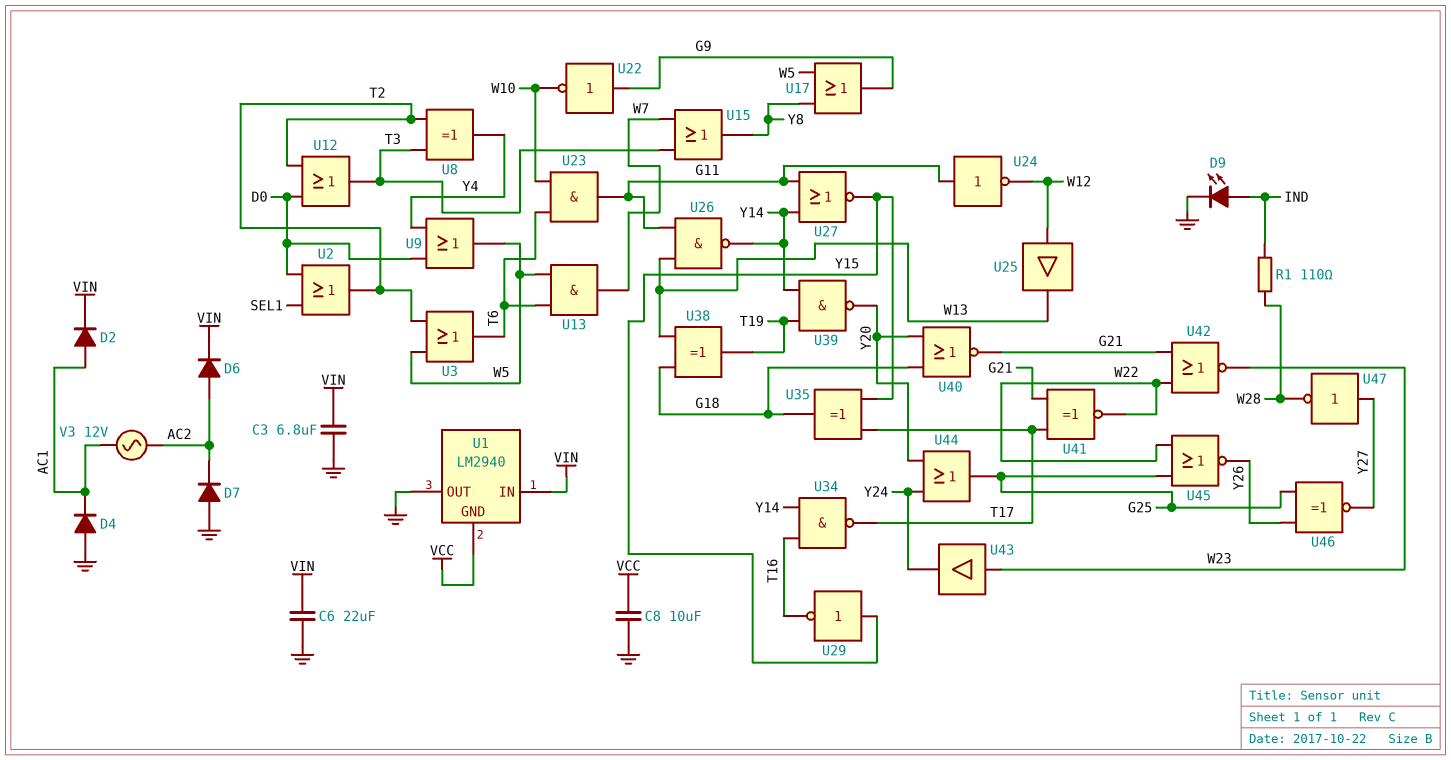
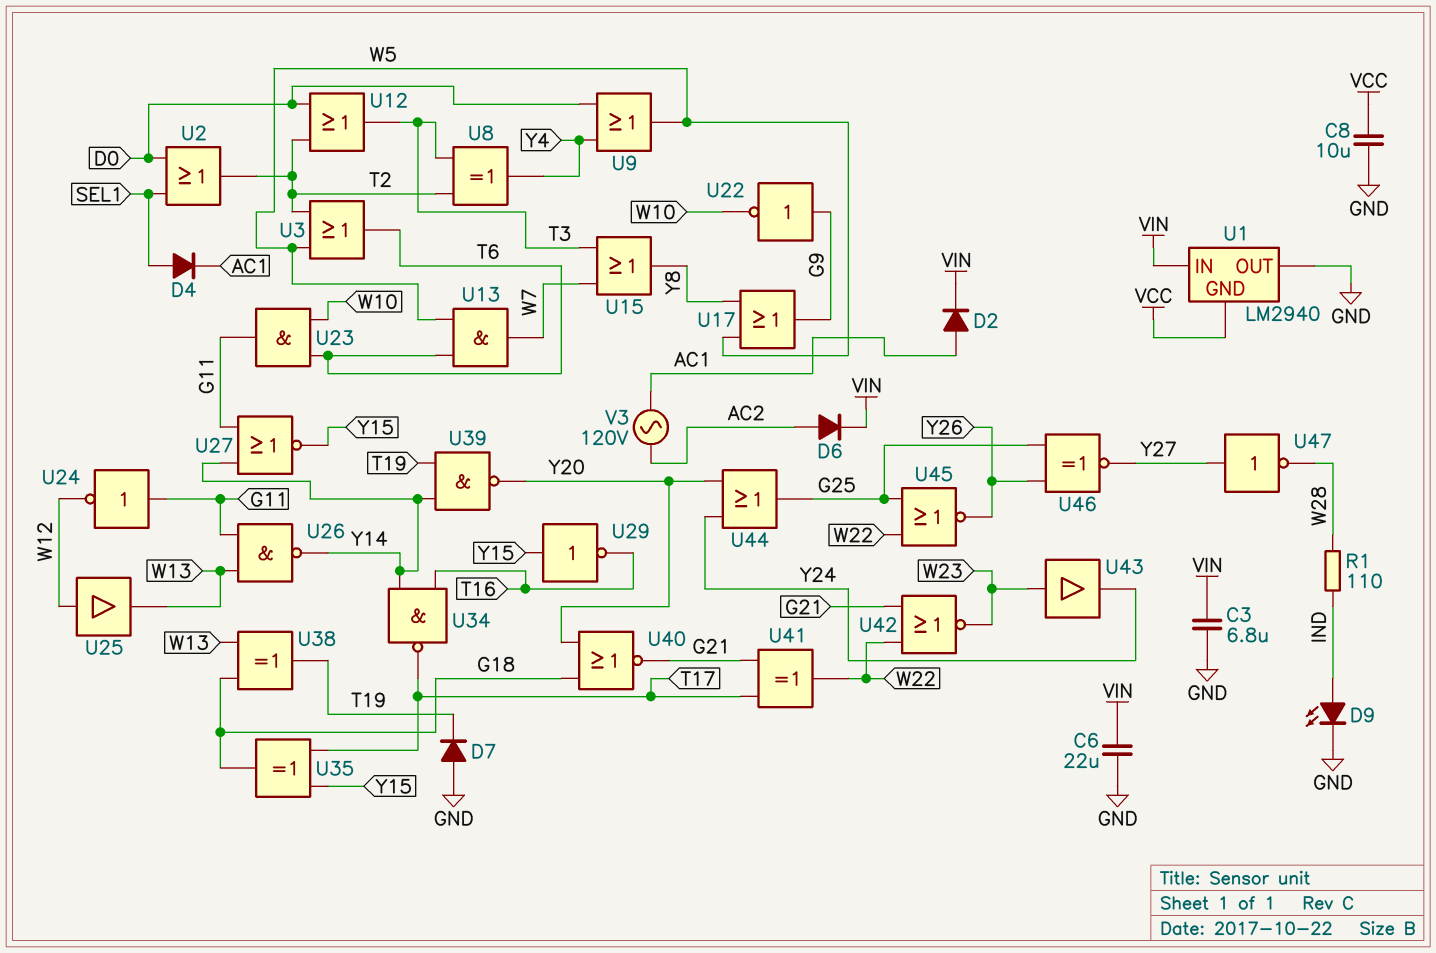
D4: diode (A GND, K AC1) -> diode (A SEL1, K AC1)
D7: diode (A GND, K AC2) -> diode (A GND, K T19)
U41: XNOR (in G21, in T17, out W22) -> XOR (in G21, in T17, out W22)
V3: AC 12V (AC1, AC2) -> AC 120V (AC1, AC2)

